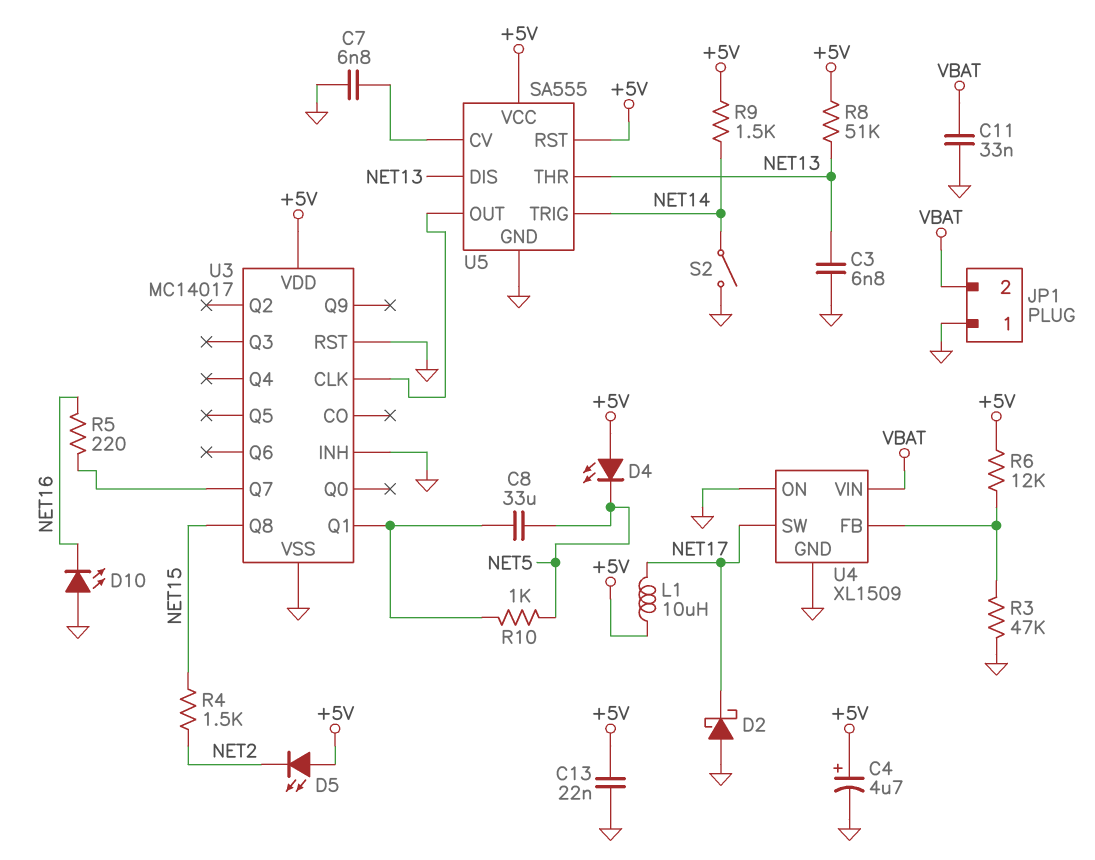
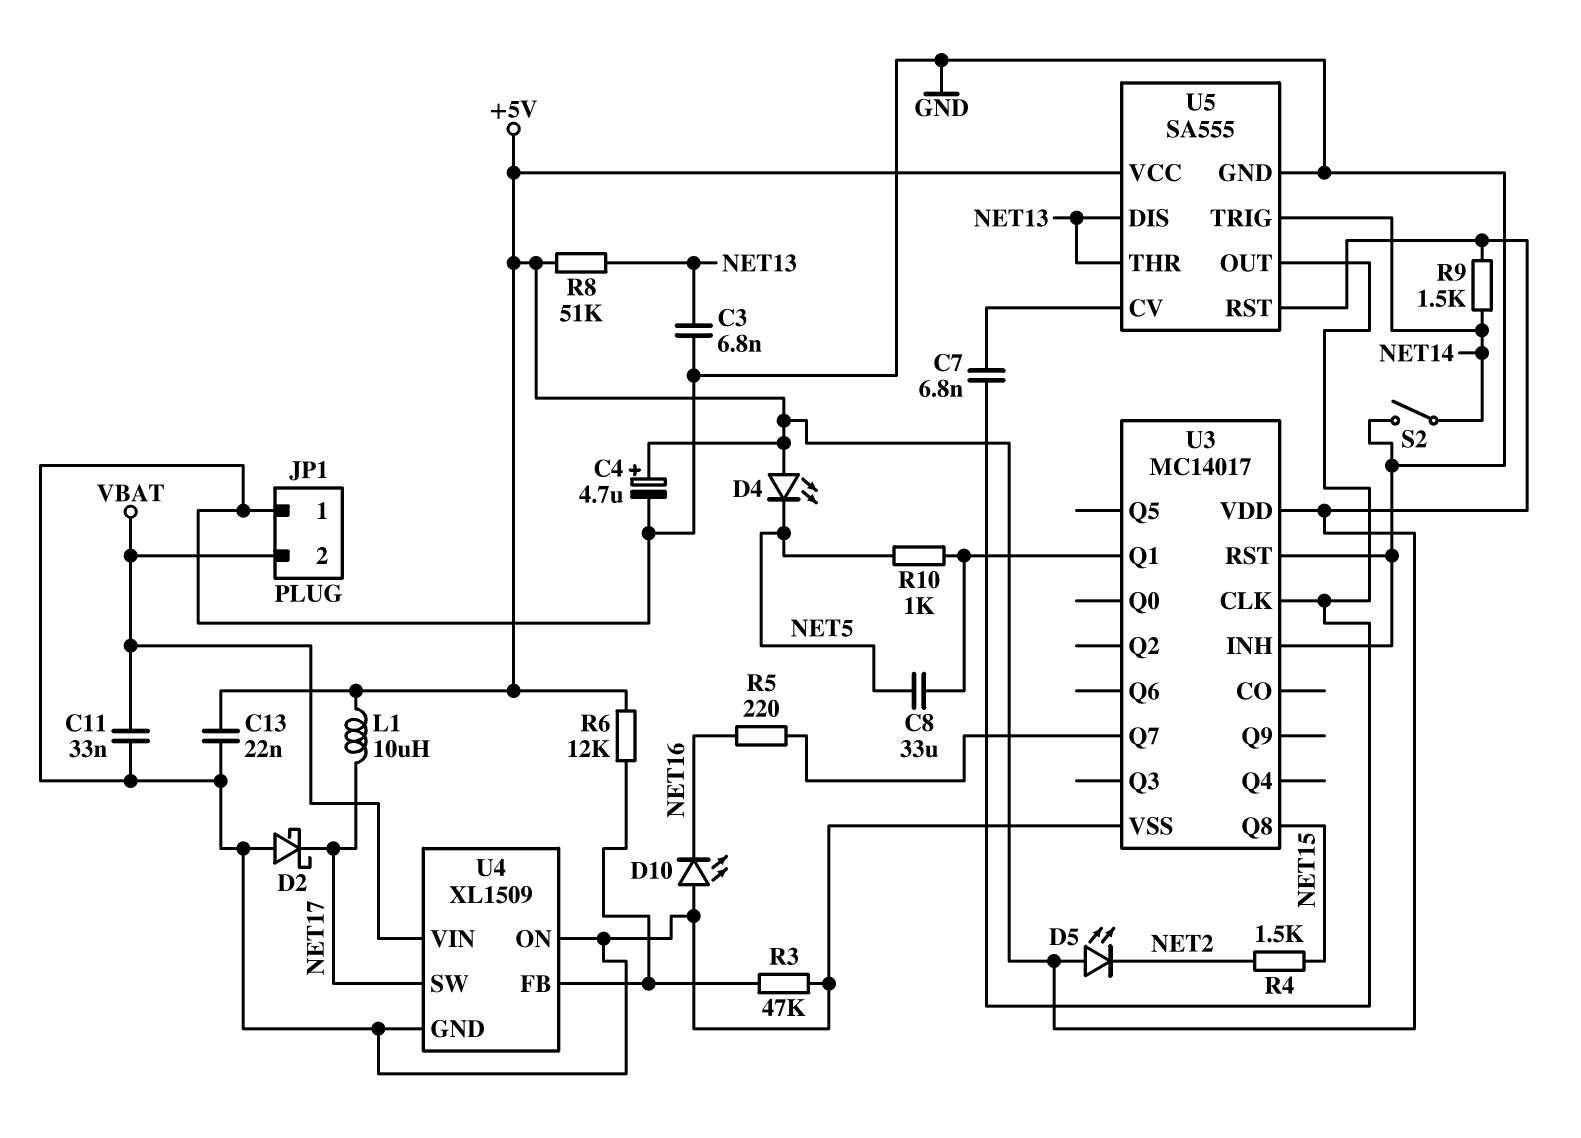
C7: 6.8nF (GND, U5/CV) -> 6.8nF (U3/CLK, U5/CV)

